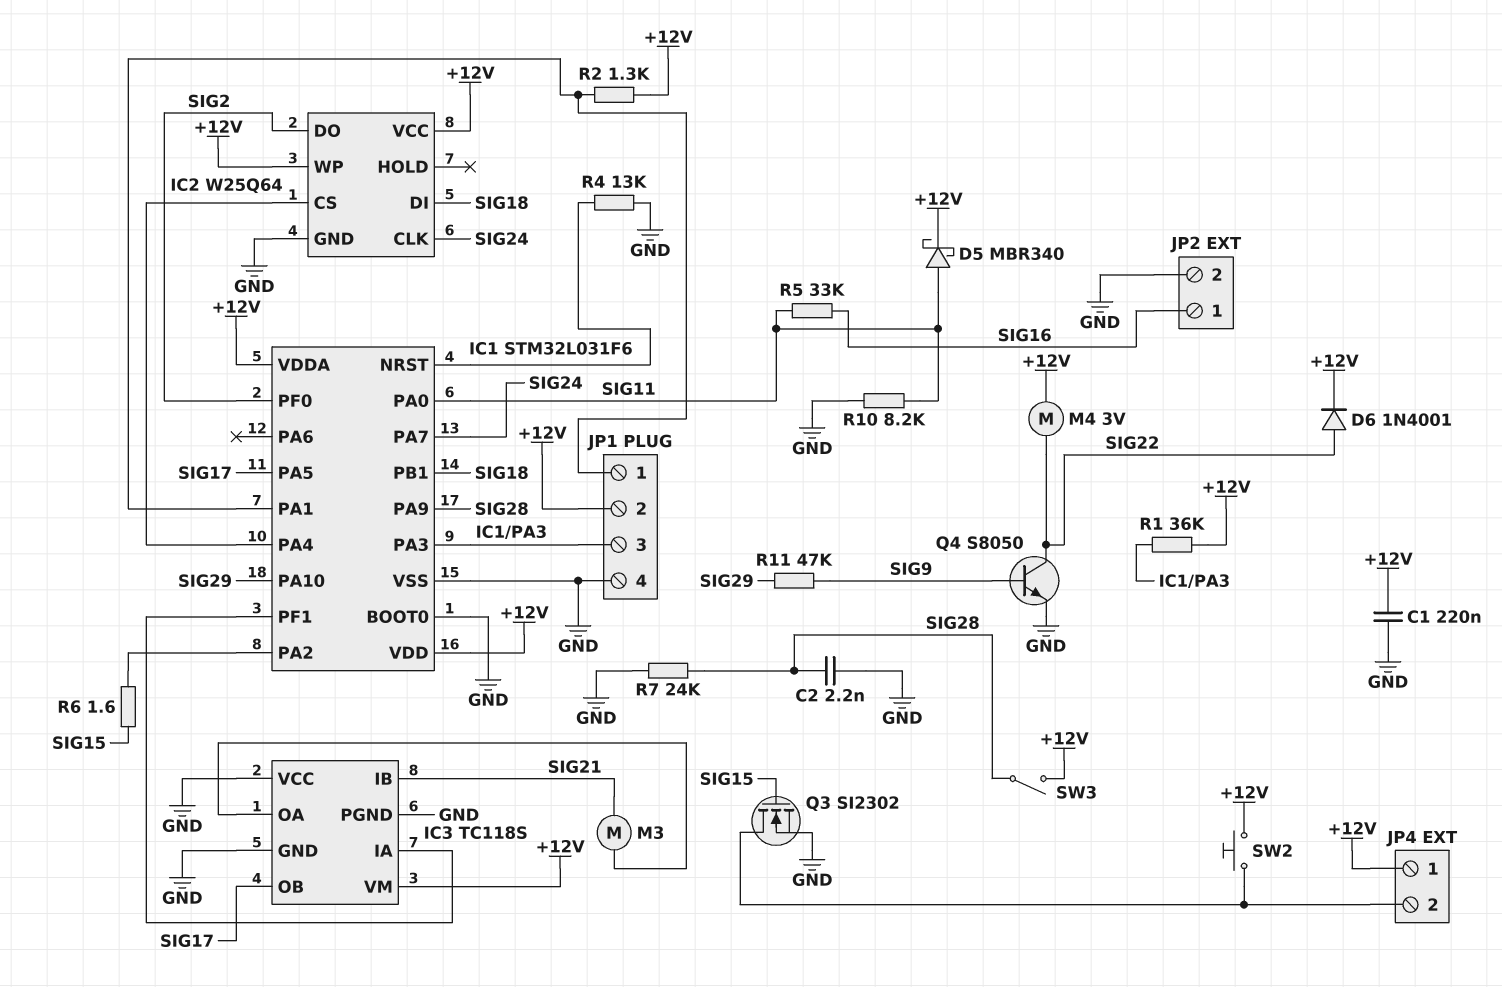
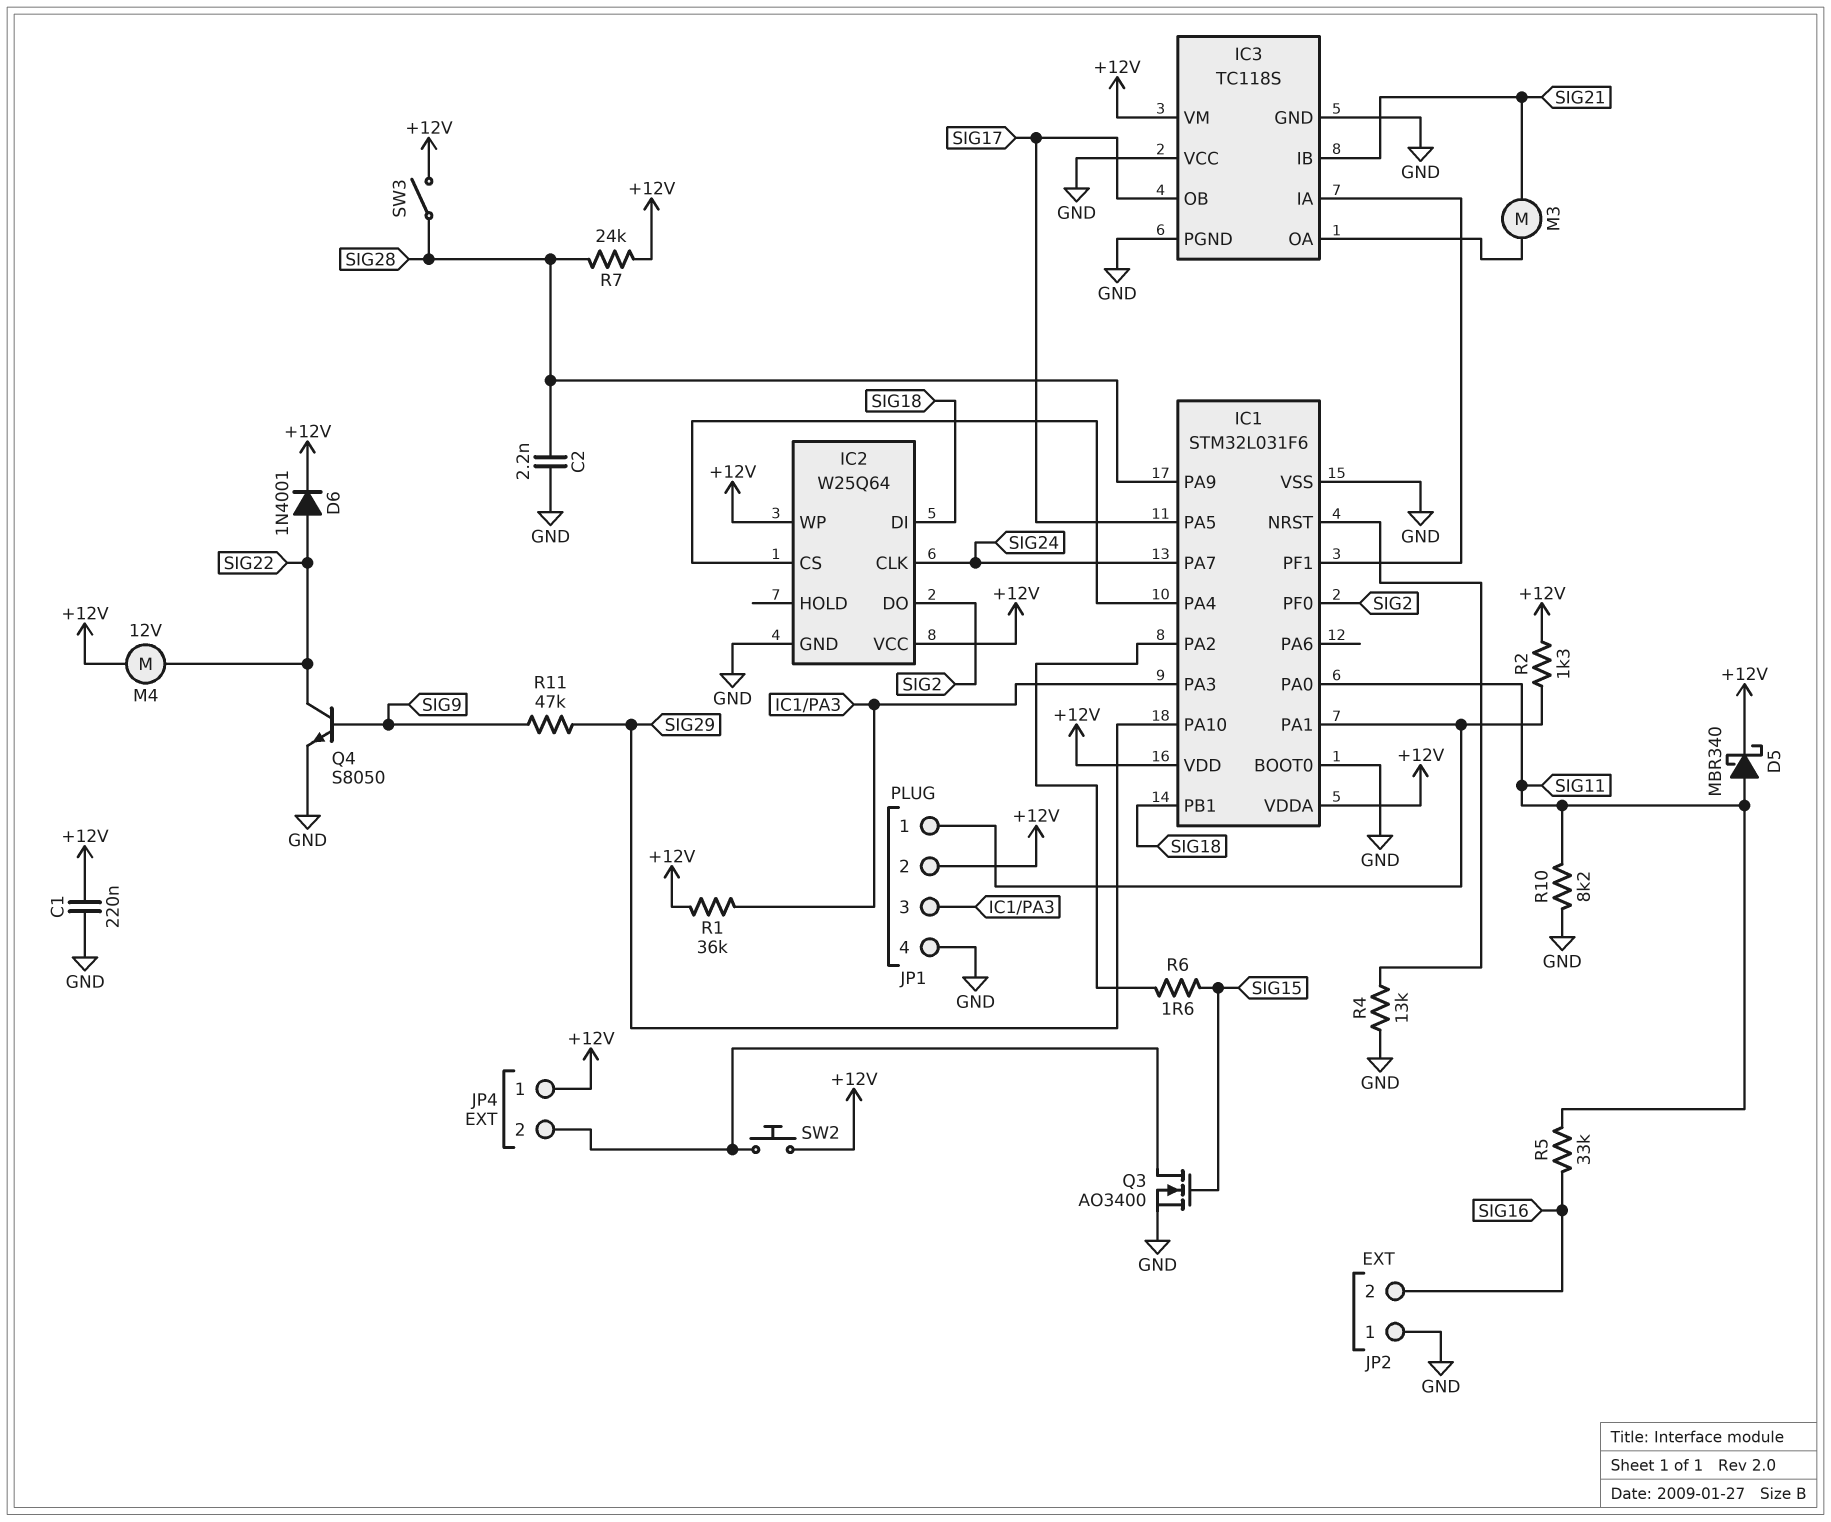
JP2 pin 1: SIG16 -> GND
JP2 pin 2: GND -> SIG16
M4: motor 3V (+12V, SIG22) -> motor 12V (+12V, SIG22)
Q3: NMOS SI2302 (G SIG15, D JP4/2, S GND) -> NMOS AO3400 (G SIG15, D JP4/2, S GND)
R7: 24k (GND, SIG28) -> 24k (+12V, SIG28)

